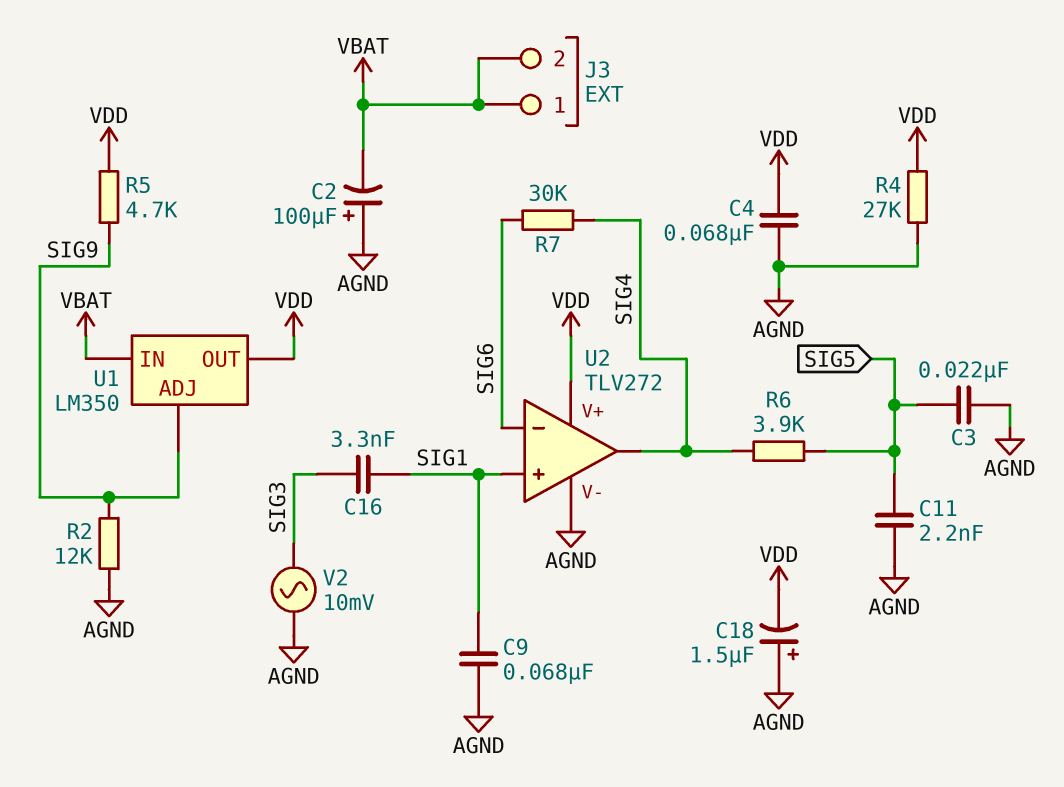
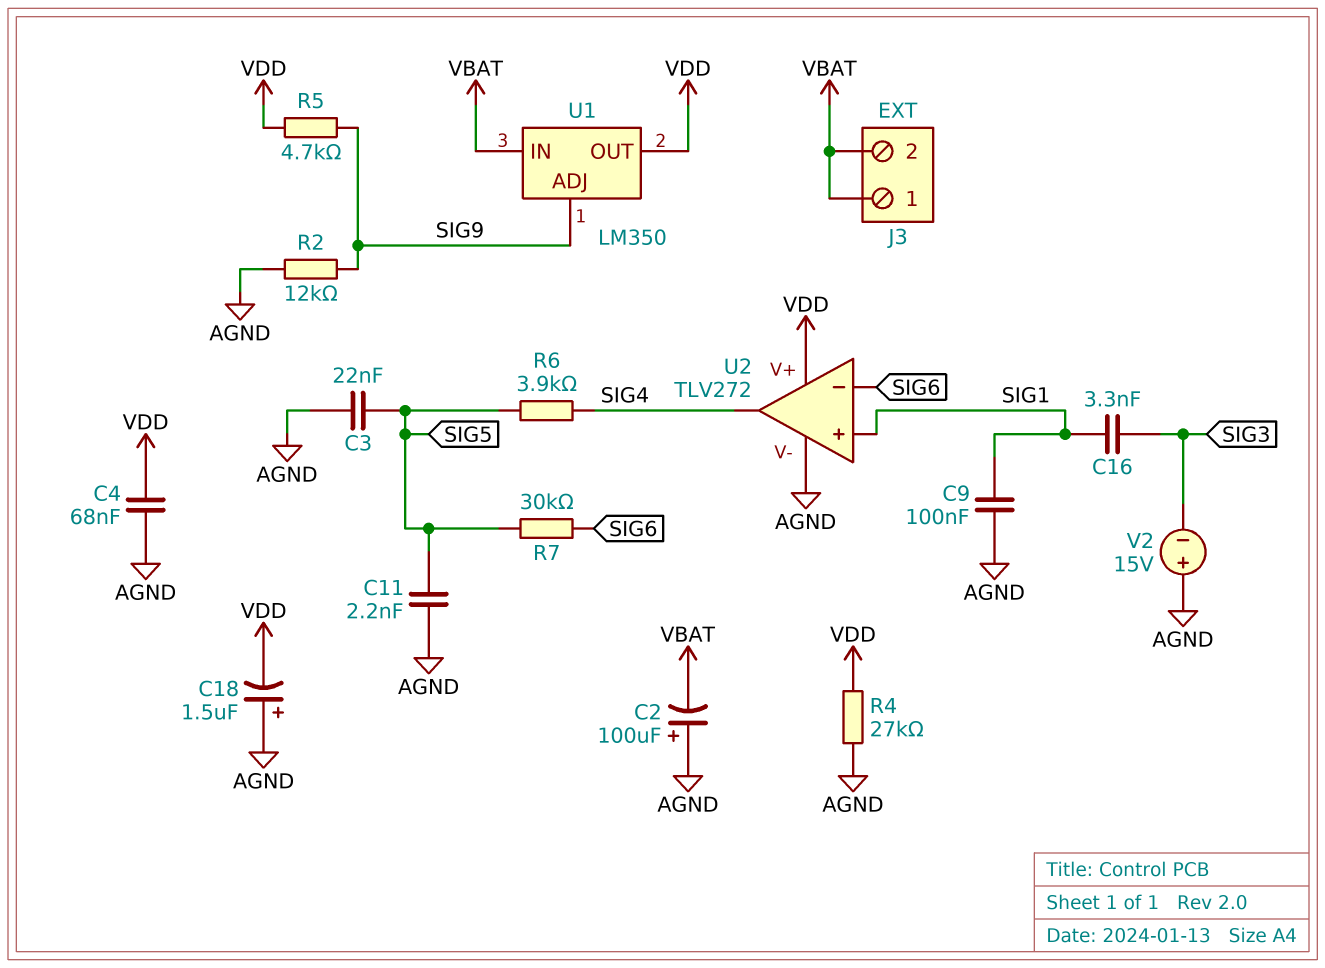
C9: 68nF (AGND, SIG1) -> 100nF (AGND, SIG1)
R7: 30k (SIG4, SIG6) -> 30k (SIG5, SIG6)
V2: AC 10mV (AGND, SIG3) -> 15V (plus AGND, minus SIG3)

